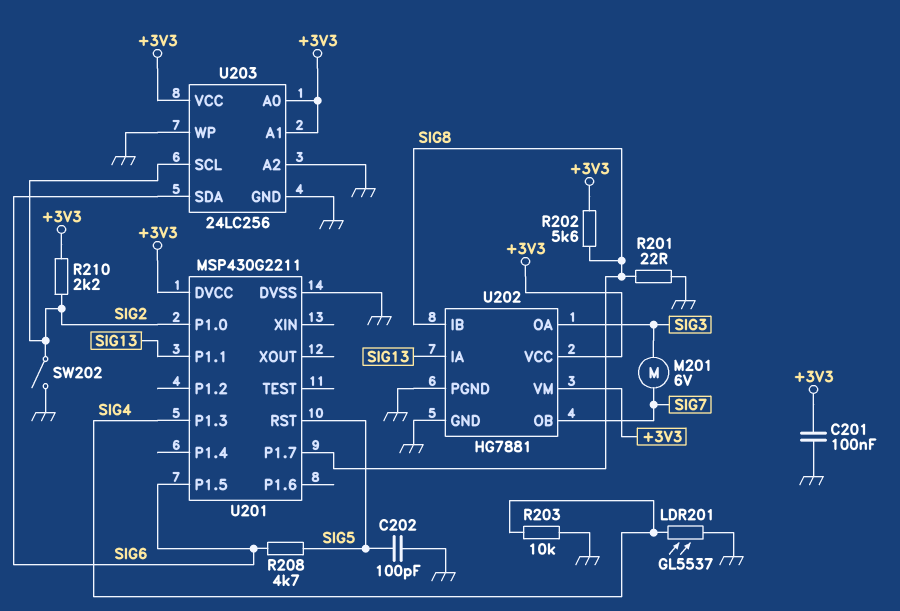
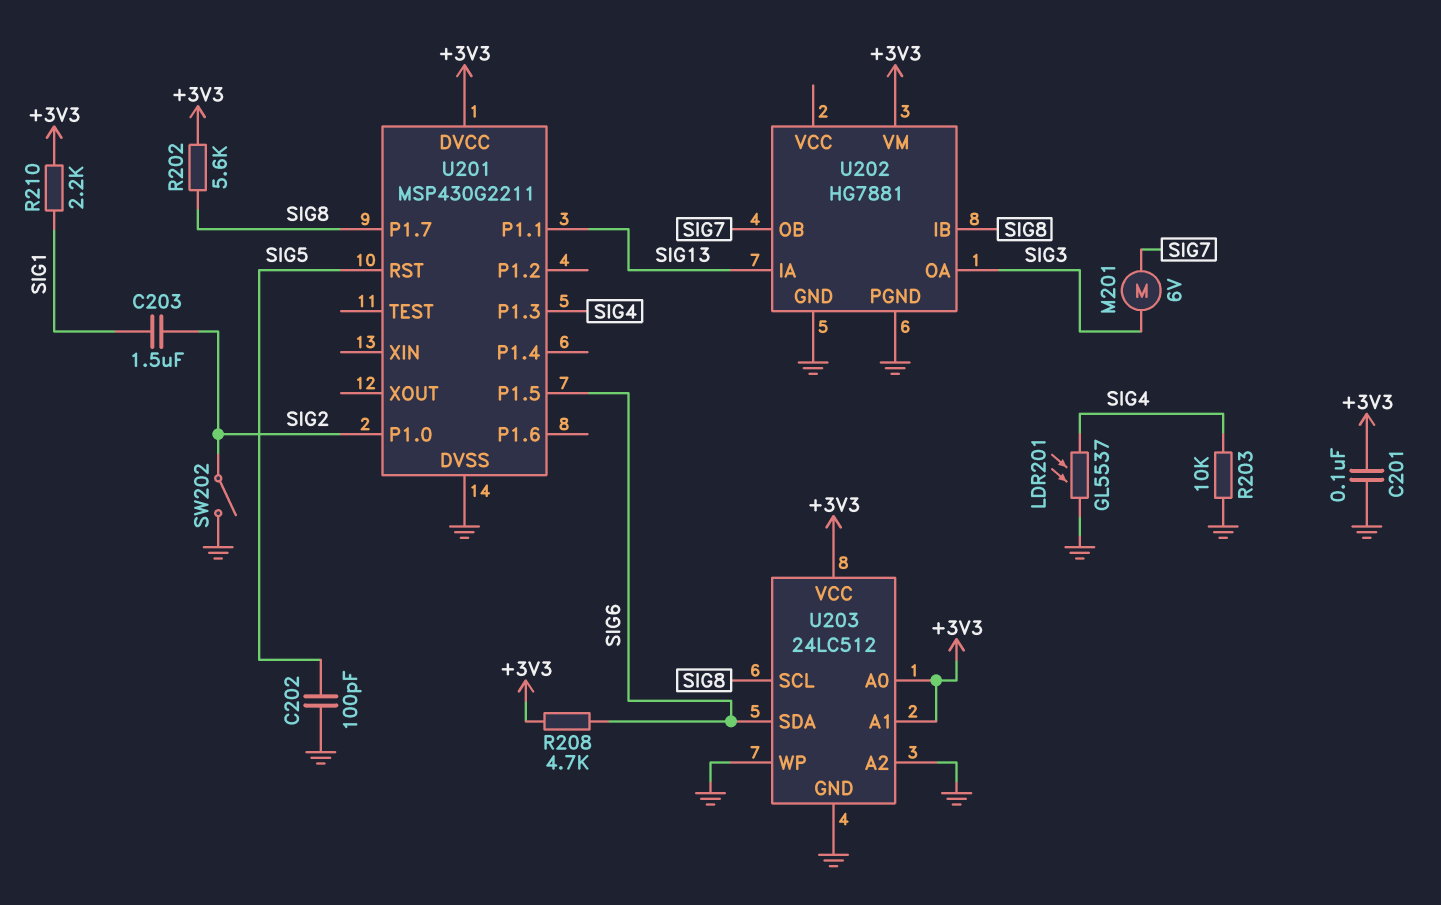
C203: none -> 1.5uF (SIG1, SIG2)
R201: 22 (GND, SIG8) -> none
R208: 4.7k (SIG5, SIG6) -> 4.7k (+3V3, SIG6)
R210: 2.2k (+3V3, SIG2) -> 2.2k (+3V3, SIG1)
U202 pin VCC: +3V3 -> none
U203: 24LC256 -> 24LC512
U203 pin SCL: SIG2 -> SIG8

